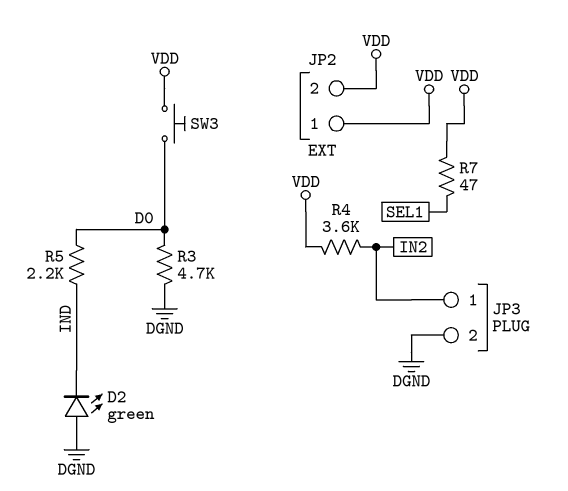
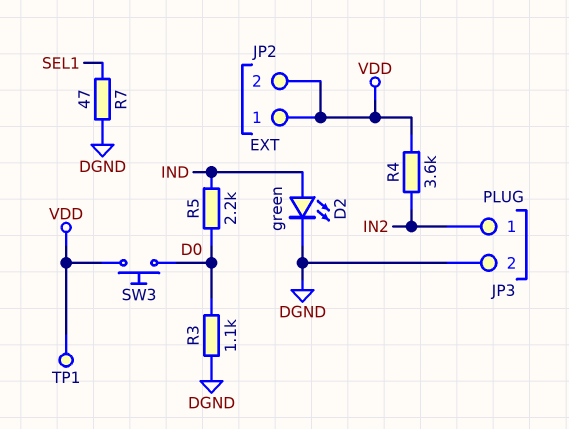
D2: LED green (A DGND, K IND) -> LED green (A IND, K DGND)
R3: 4.7k (D0, DGND) -> 1.1k (D0, DGND)
R7: 47 (SEL1, VDD) -> 47 (DGND, SEL1)
TP1: none -> test point (VDD)

